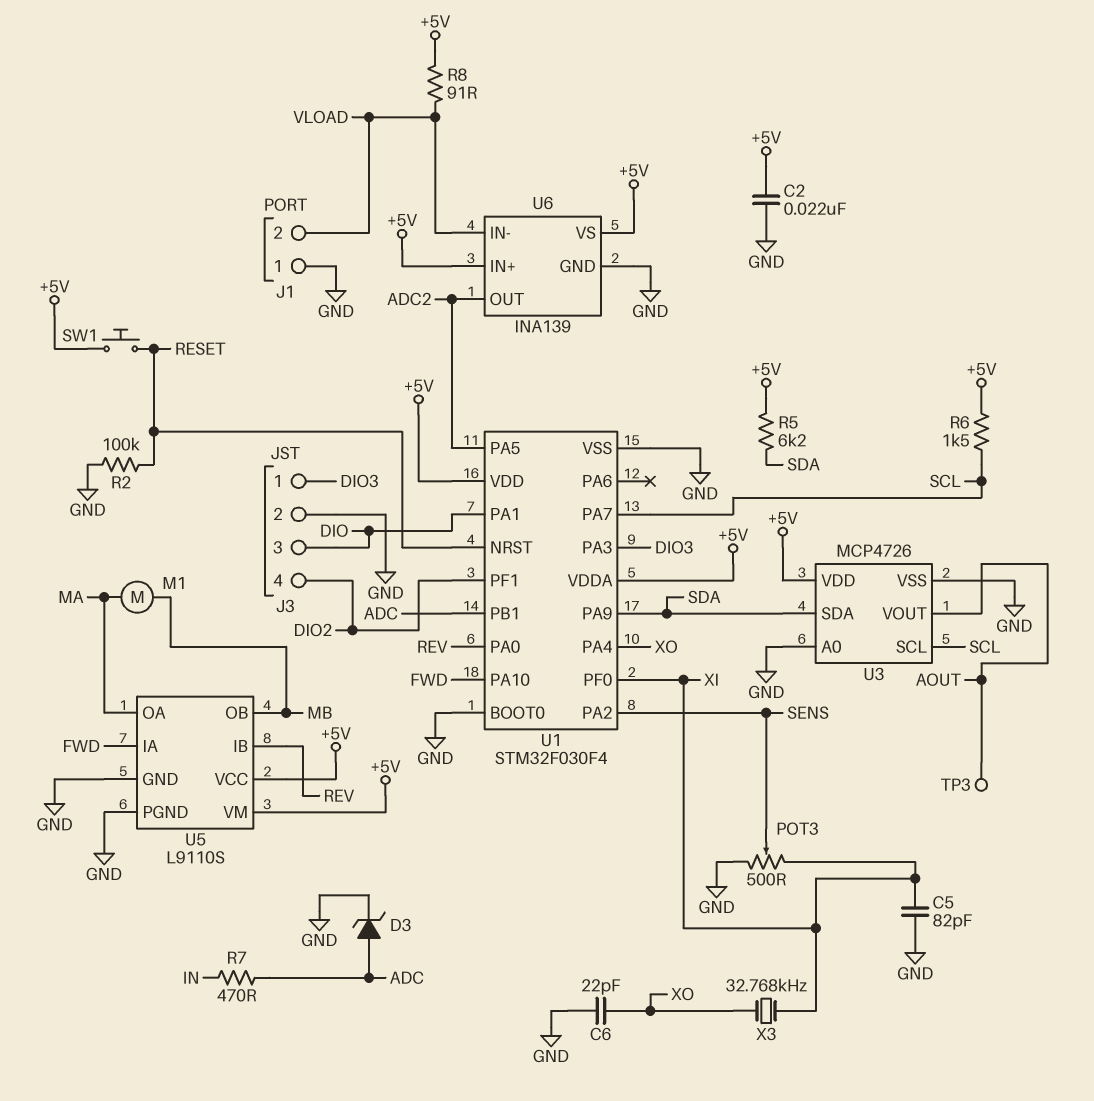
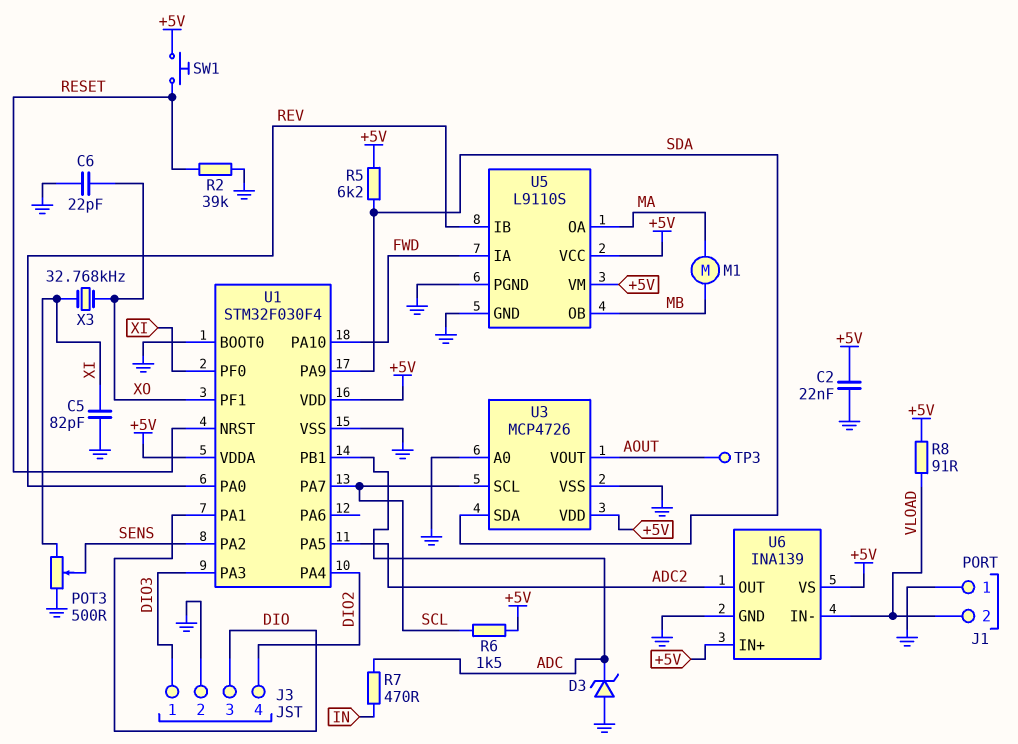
D3: zener (A ADC, K GND) -> zener (A GND, K ADC)
R2: 100k (GND, RESET) -> 39k (GND, RESET)
U1 pin PA4: XO -> DIO2
U1 pin PF1: DIO2 -> XO

